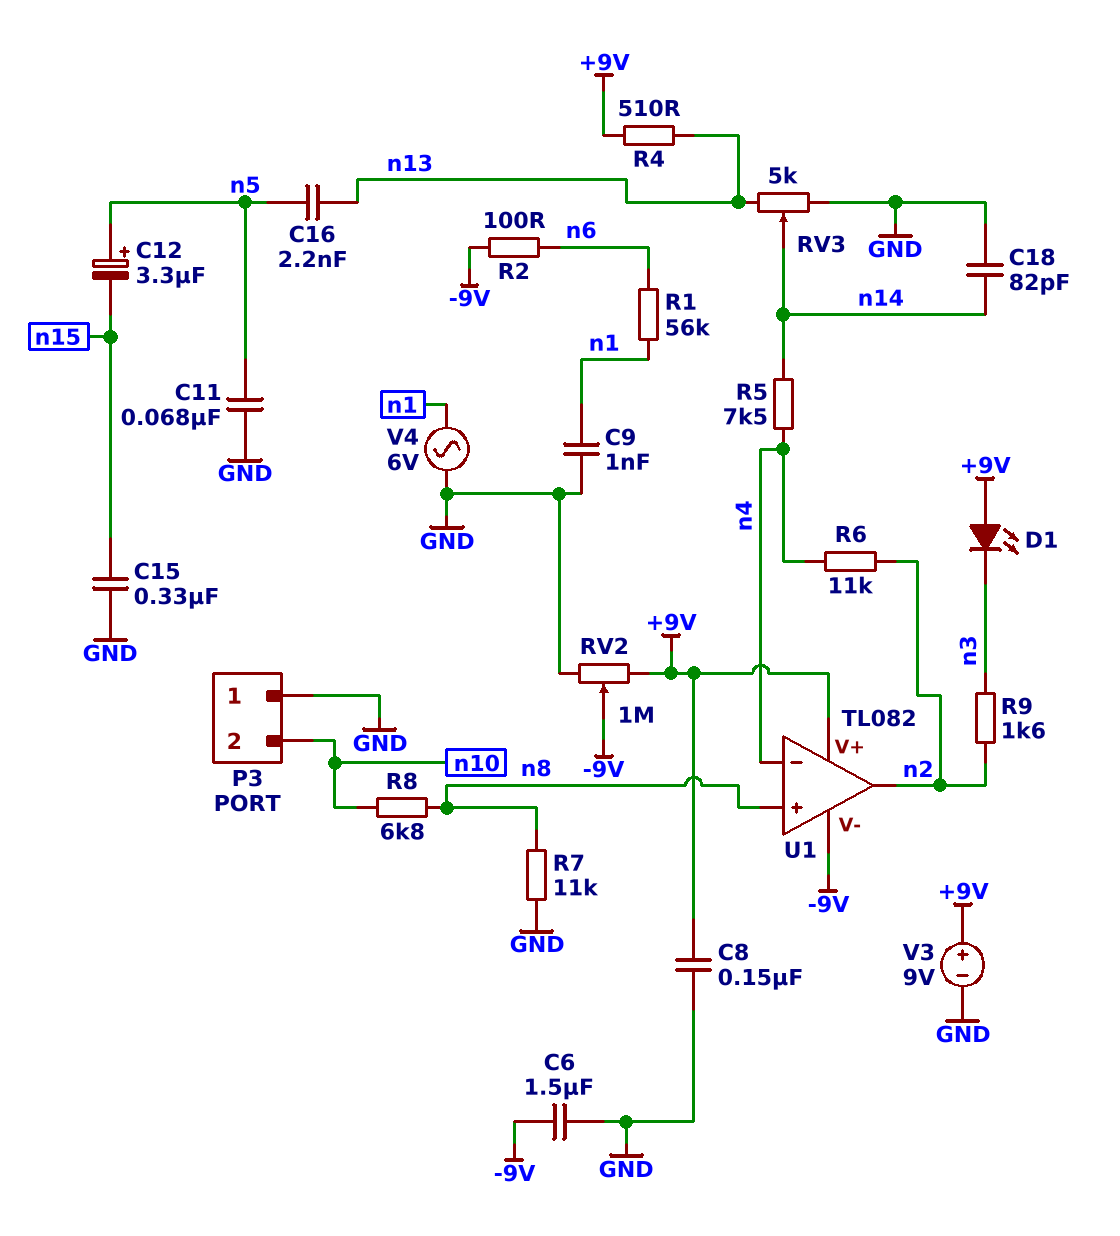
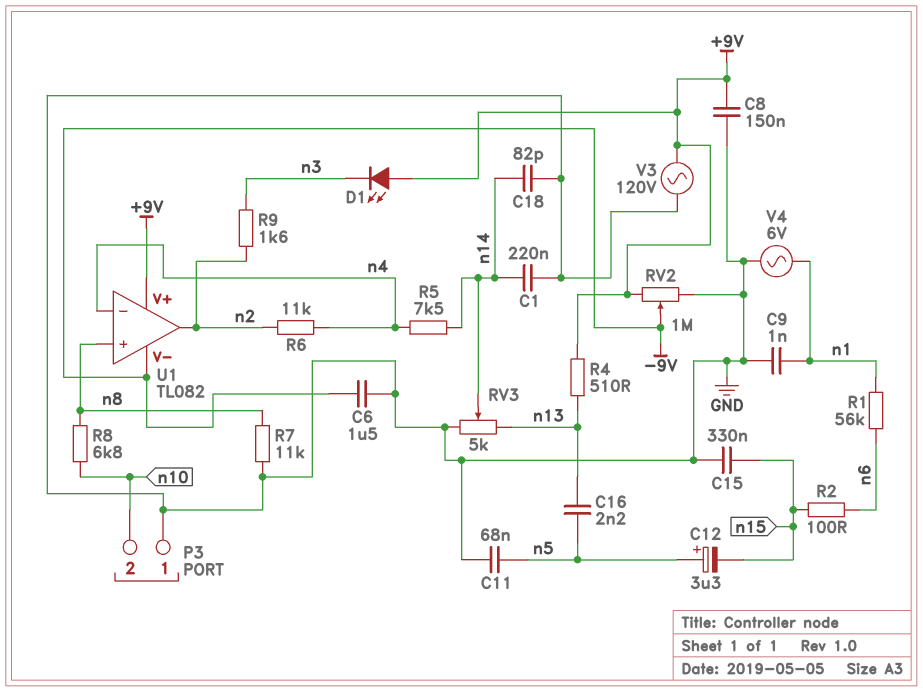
C1: none -> 220nF (GND, n14)
R2: 100 (-9V, n6) -> 100 (n6, n15)
V3: 9V (plus +9V, minus GND) -> AC 120V (+9V, GND)

